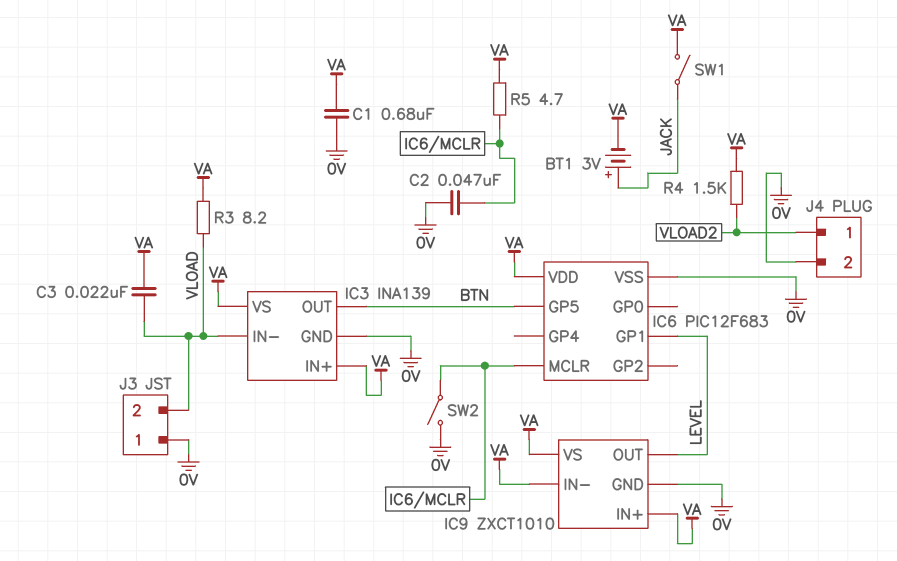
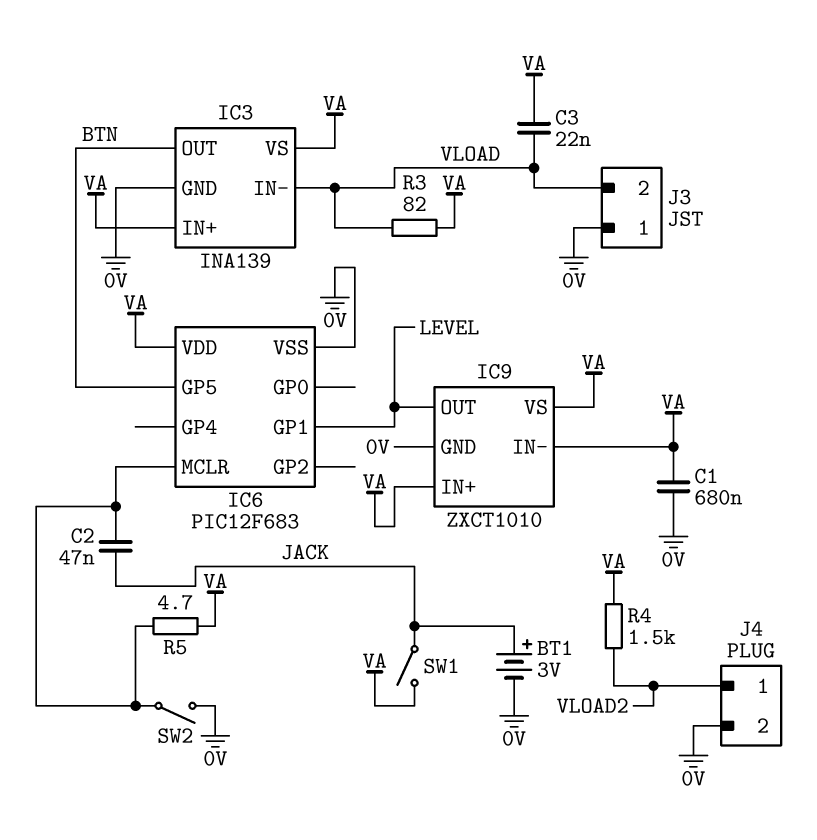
BT1: 3V (plus JACK, minus VA) -> 3V (plus JACK, minus 0V)
C2: 47nF (0V, IC6/MCLR) -> 47nF (IC6/MCLR, JACK)
R3: 8.2 (VA, VLOAD) -> 82 (VA, VLOAD)

